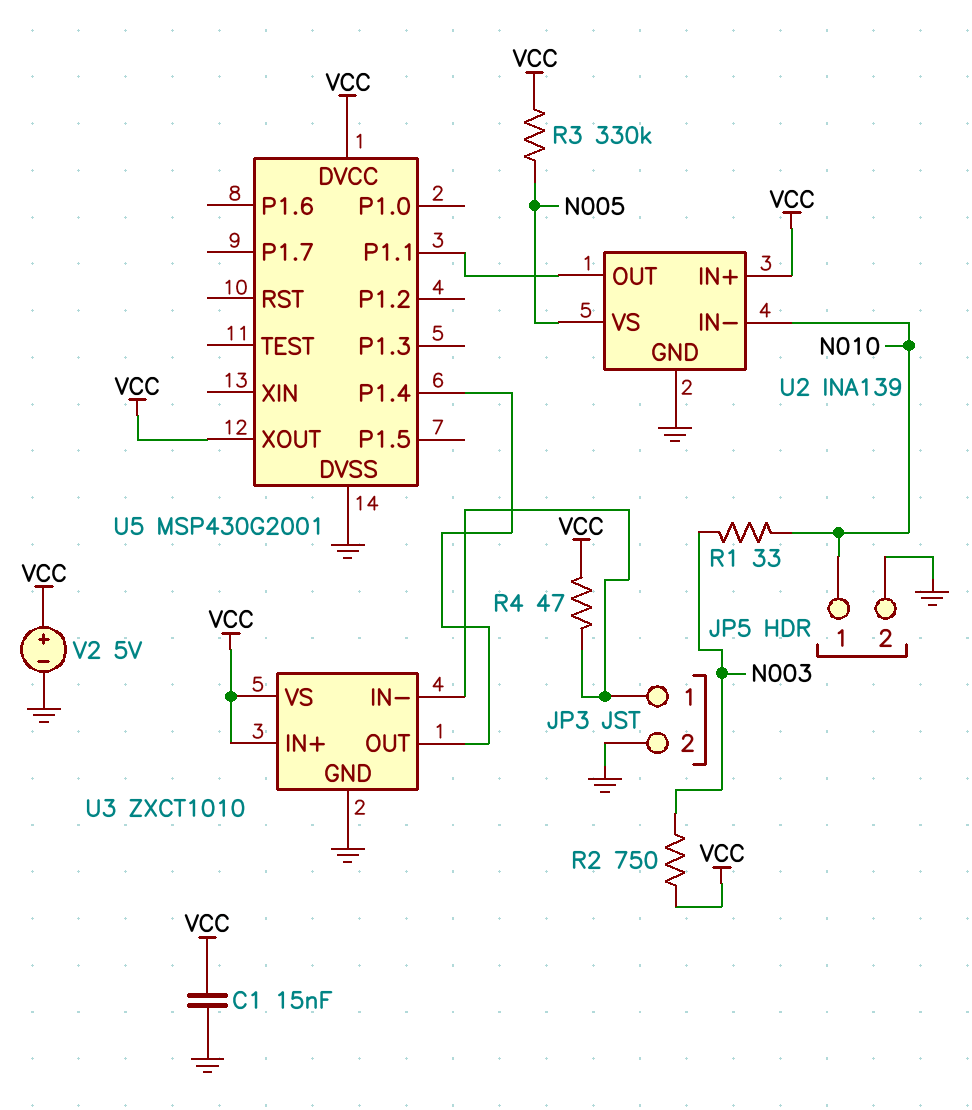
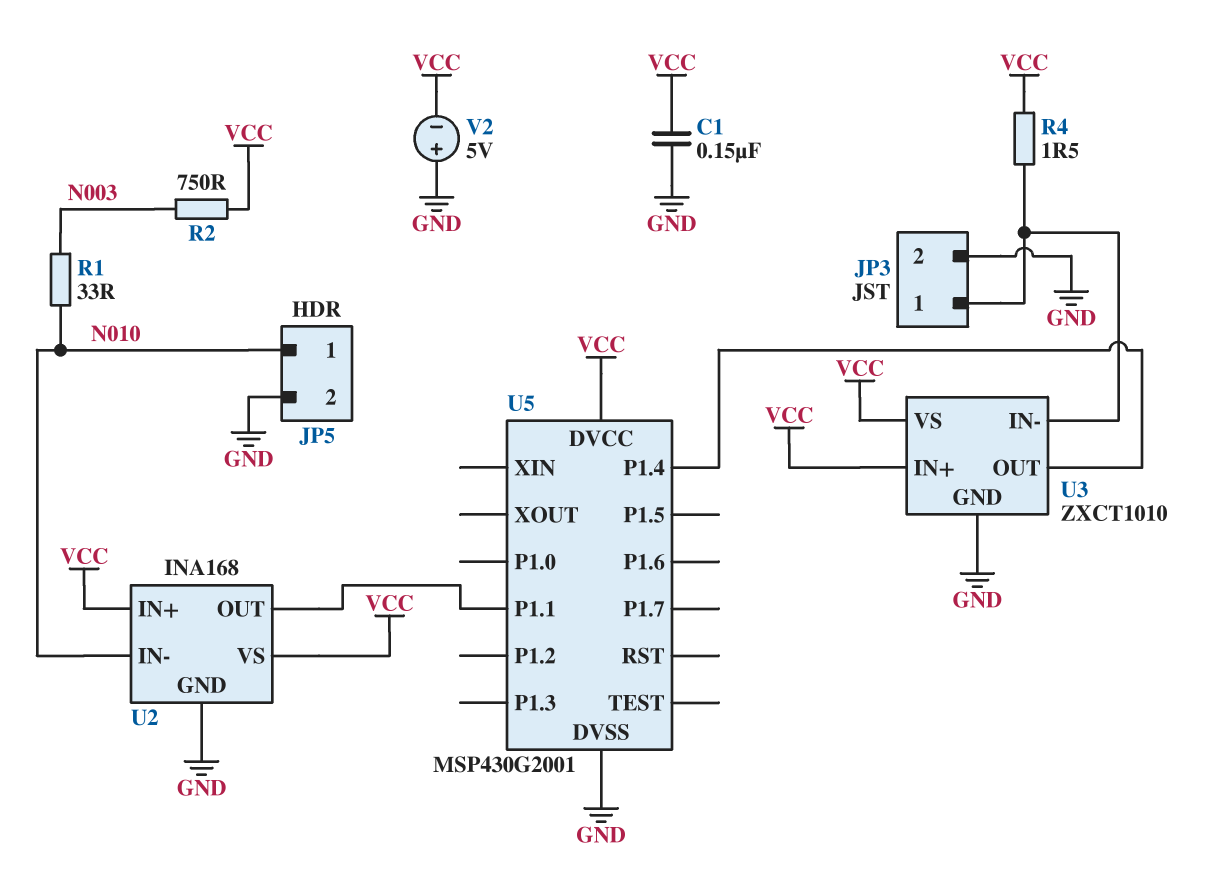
C1: 15nF (GND, VCC) -> 150nF (GND, VCC)
R3: 330k (N005, VCC) -> none
R4: 47 (JP3/1, VCC) -> 1.5 (JP3/1, VCC)
U2: INA139 -> INA168
U2 pin VS: N005 -> VCC
U5 pin XOUT: VCC -> none
V2: 5V (plus VCC, minus GND) -> 5V (plus GND, minus VCC)

